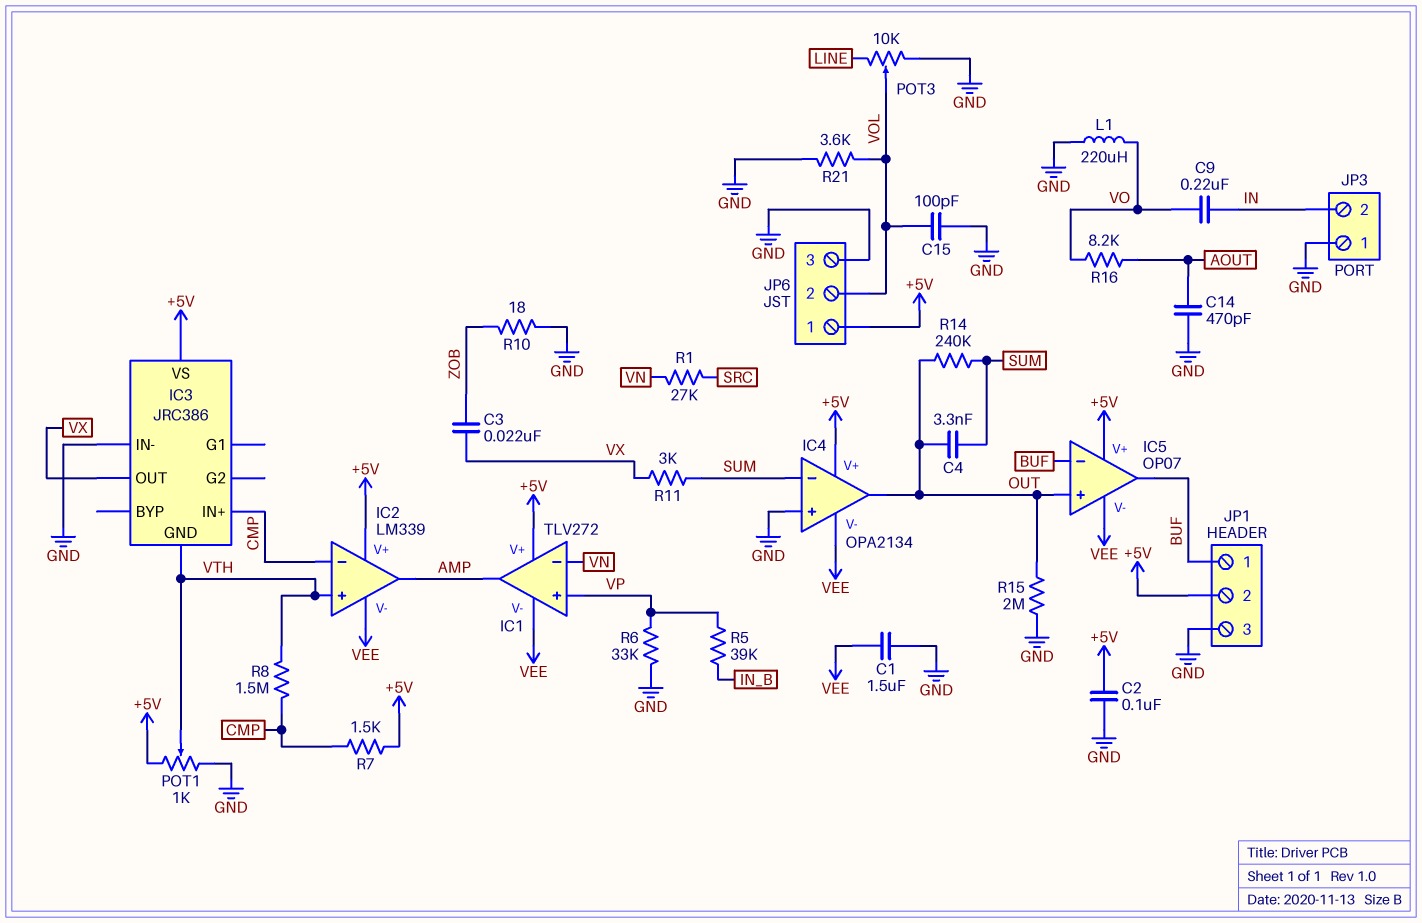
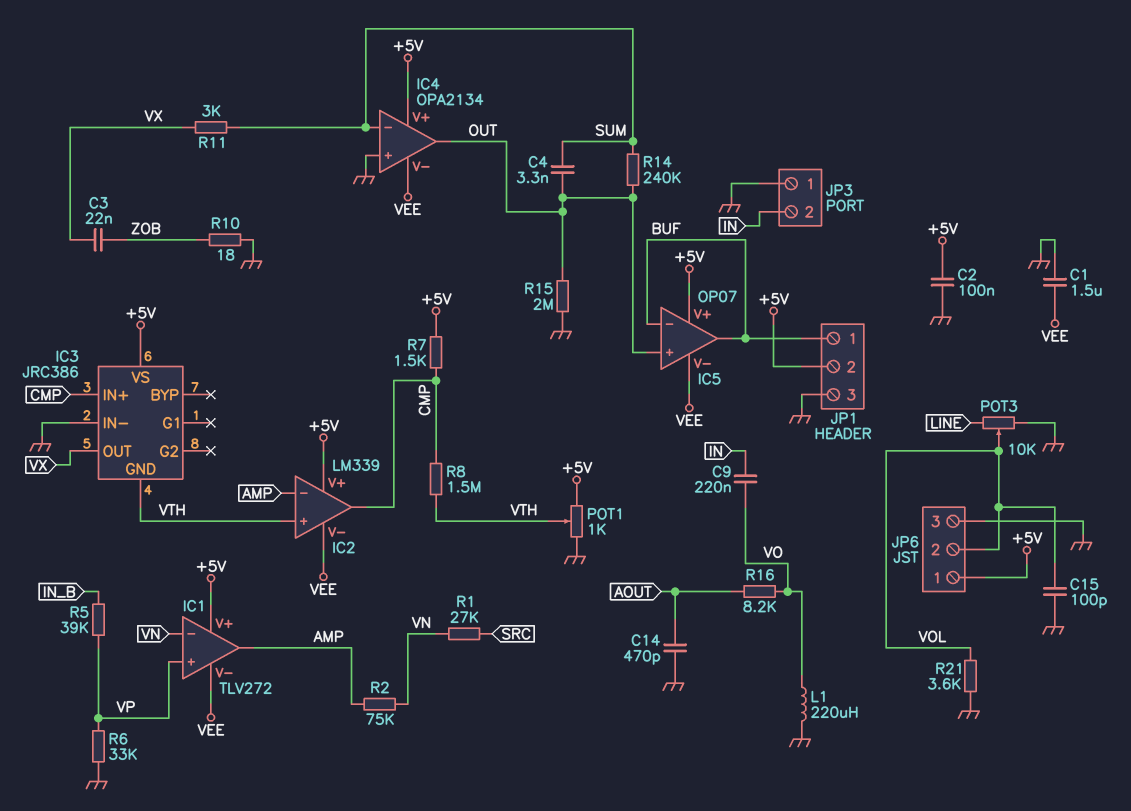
IC2 pin in-: CMP -> AMP
IC2 pin out: AMP -> CMP
R2: none -> 75k (AMP, VN)

